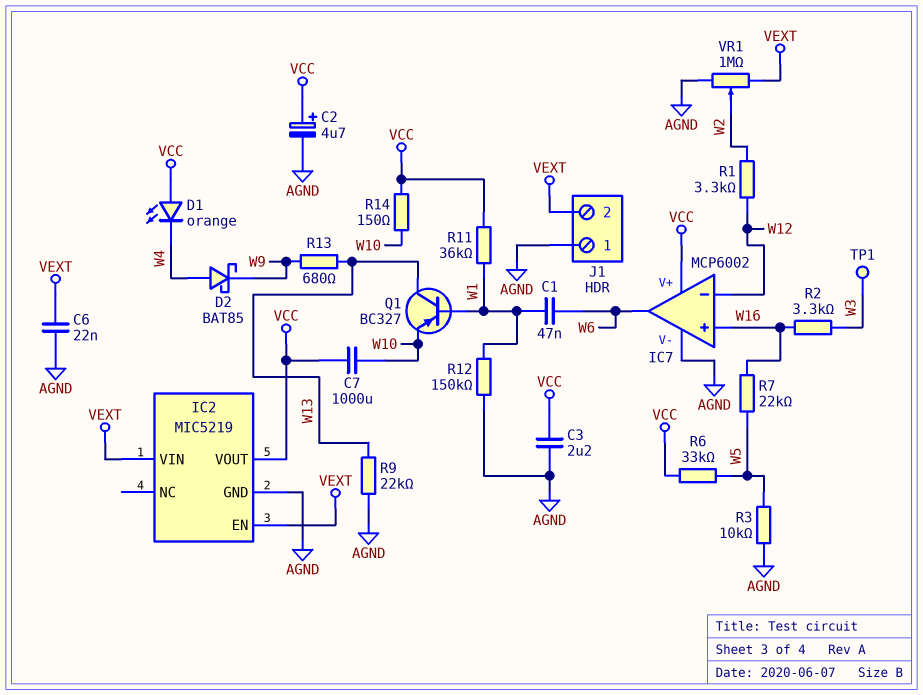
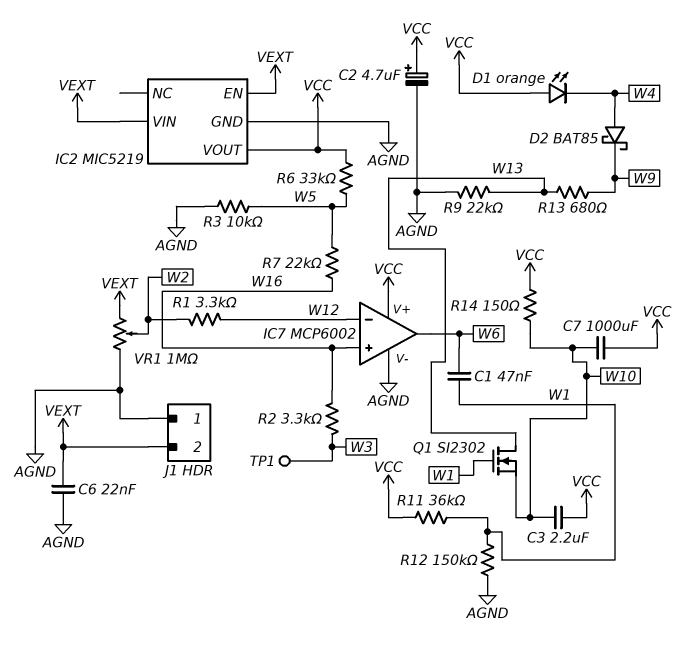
C3: 2.2uF (AGND, VCC) -> 2.2uF (VCC, W10)
Q1: PNP BC327 (B W1, C W13, E W10) -> NMOS SI2302 (G W1, D W13, S W10)

